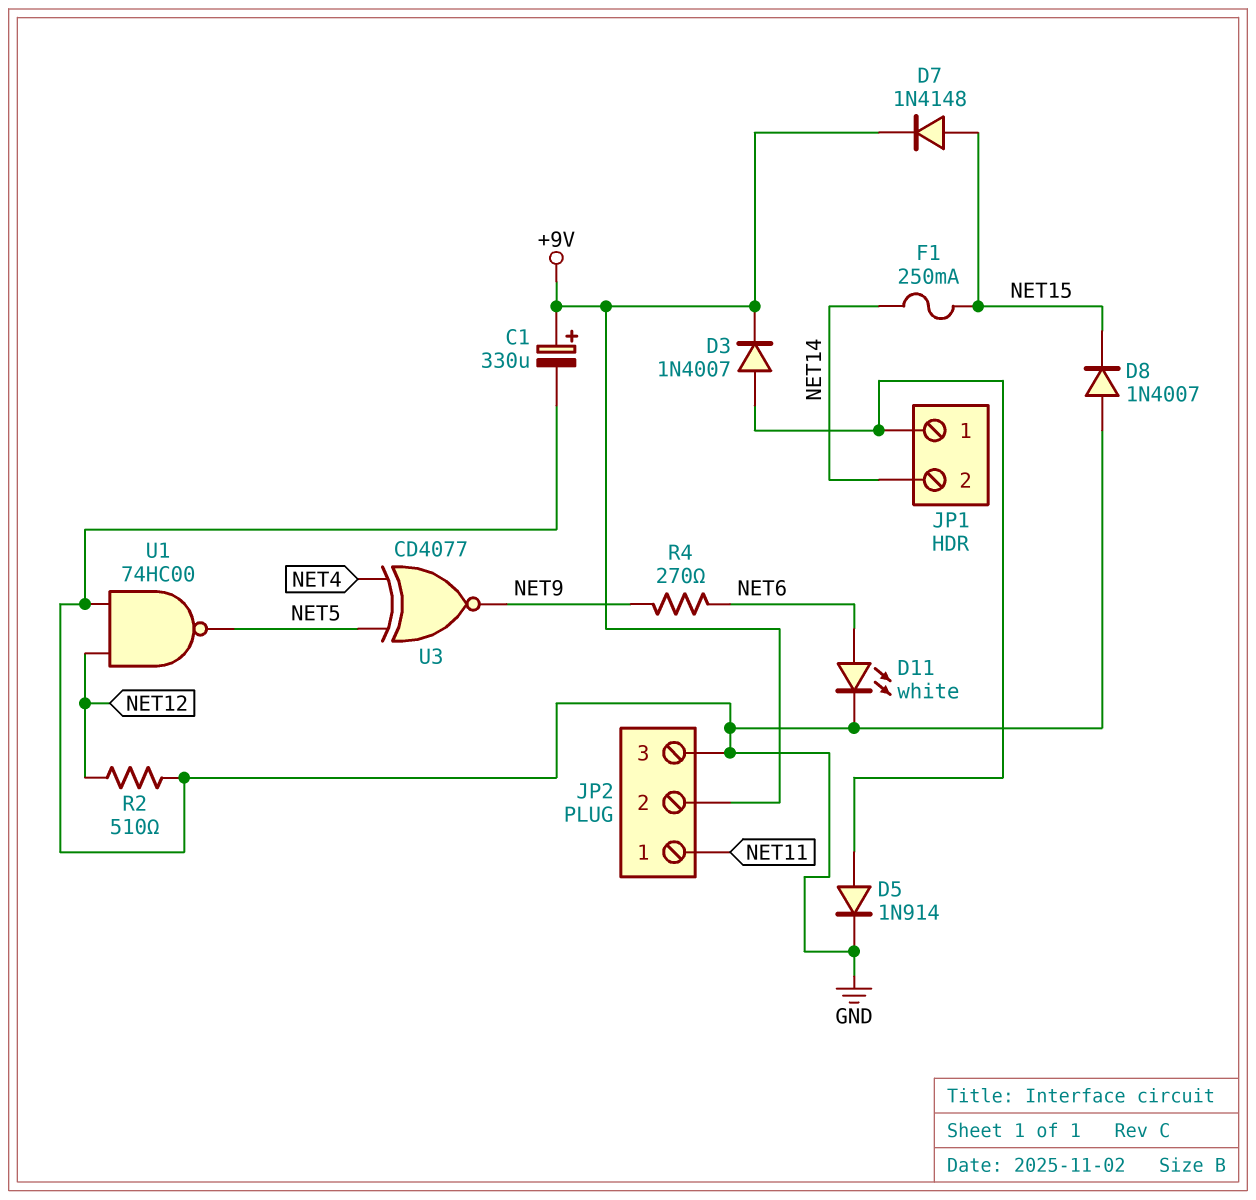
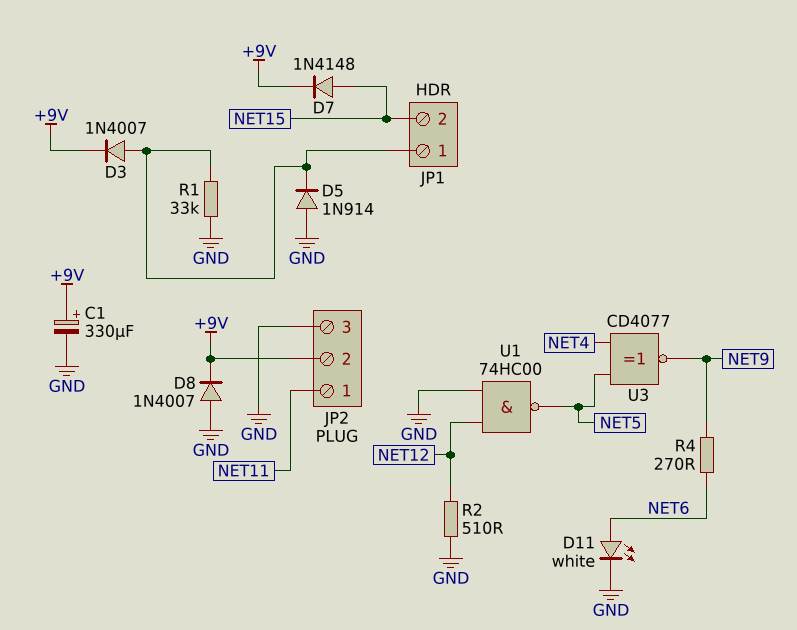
D5: diode 1N914 (A JP1/1, K GND) -> diode 1N914 (A GND, K JP1/1)
D8: diode 1N4007 (A GND, K NET15) -> diode 1N4007 (A GND, K +9V)
F1: 250mA (NET14, NET15) -> none
JP1 pin 2: NET14 -> NET15
R1: none -> 33k (GND, JP1/1)

